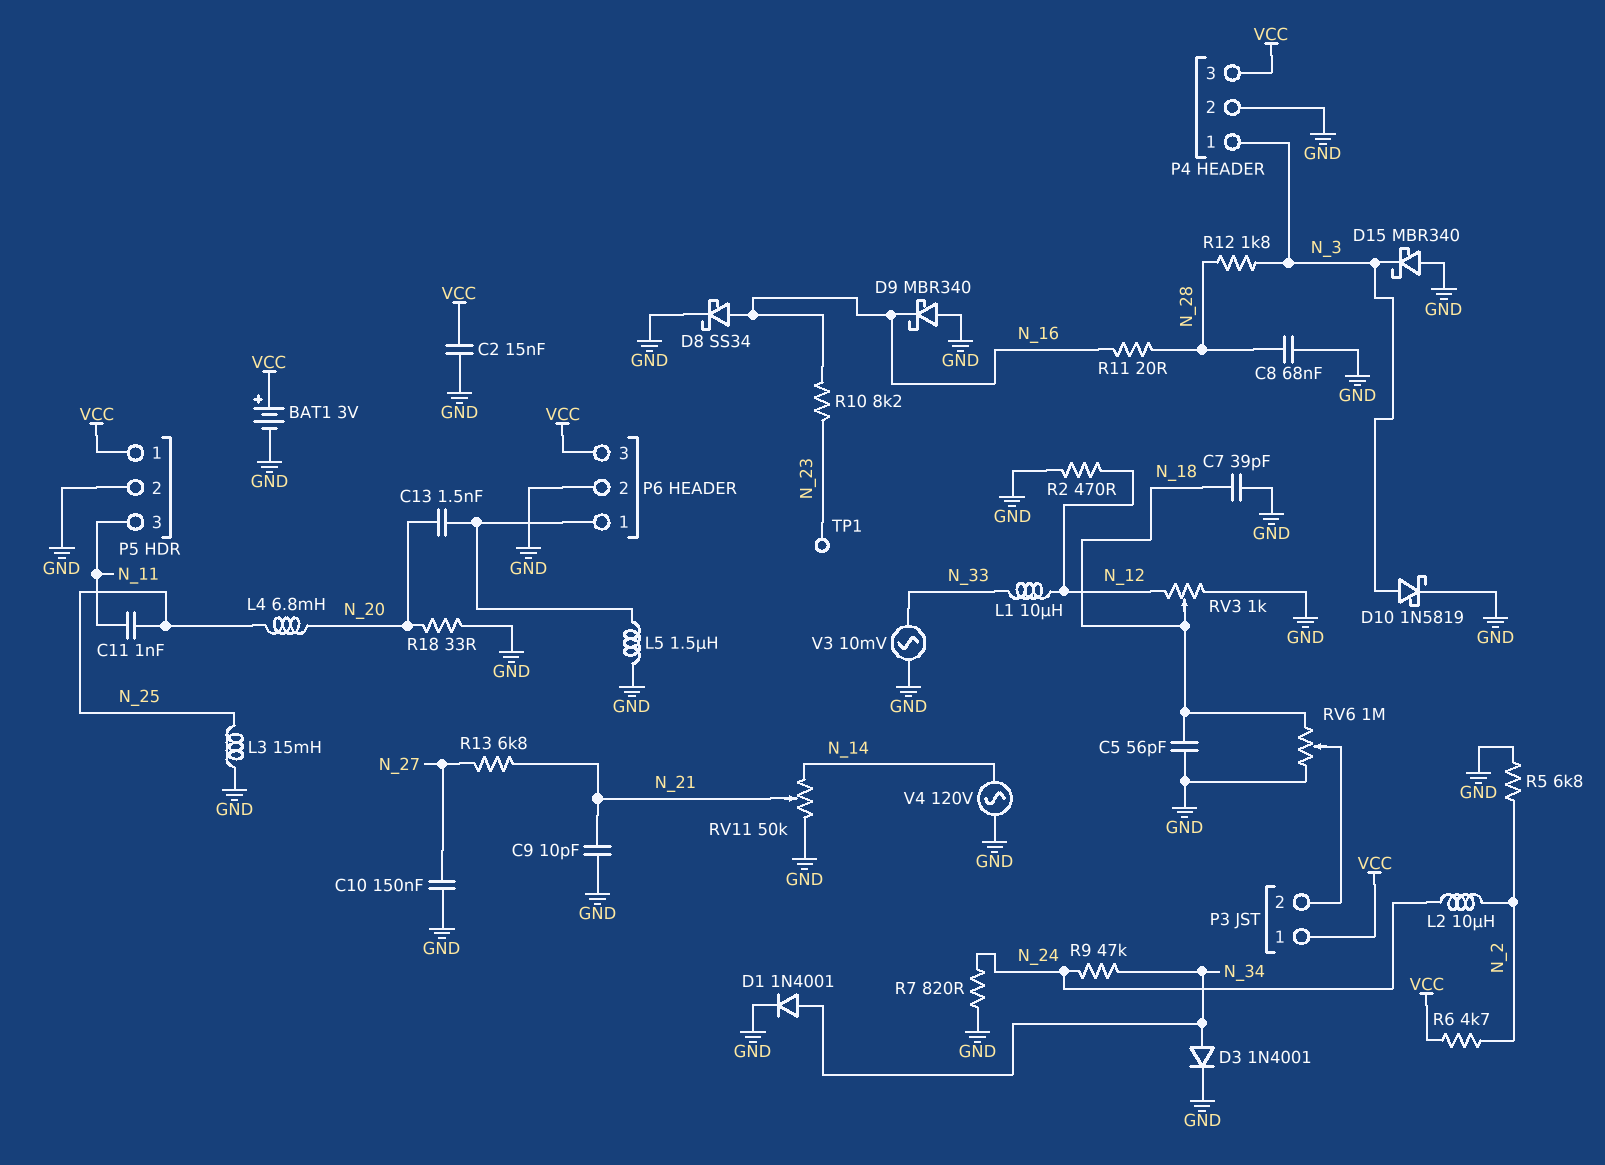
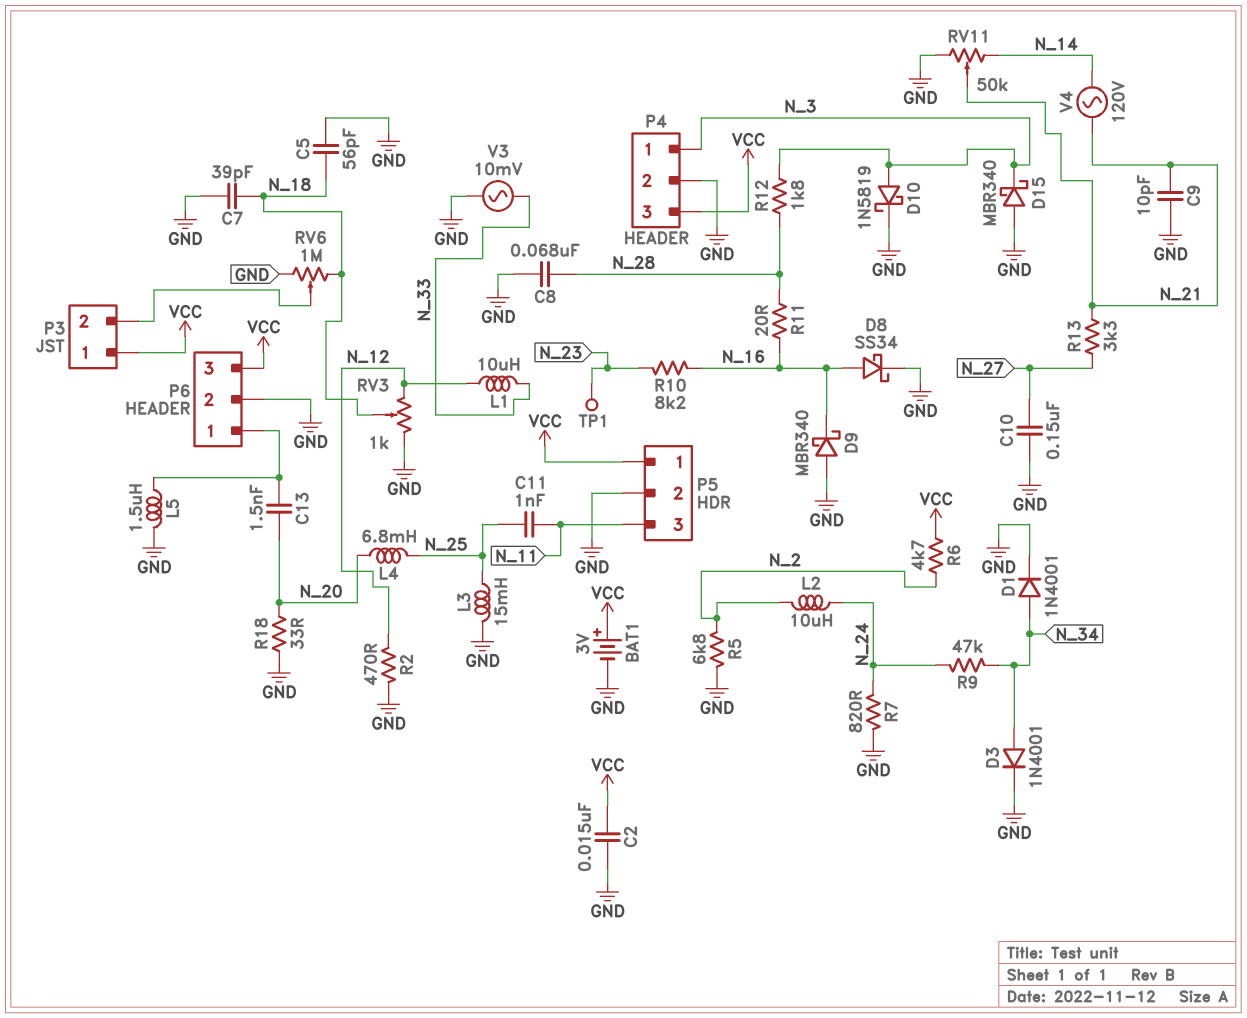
R13: 6.8k (N_21, N_27) -> 3.3k (N_21, N_27)
V4: AC 120V (GND, N_14) -> AC 120V (N_14, N_21)

